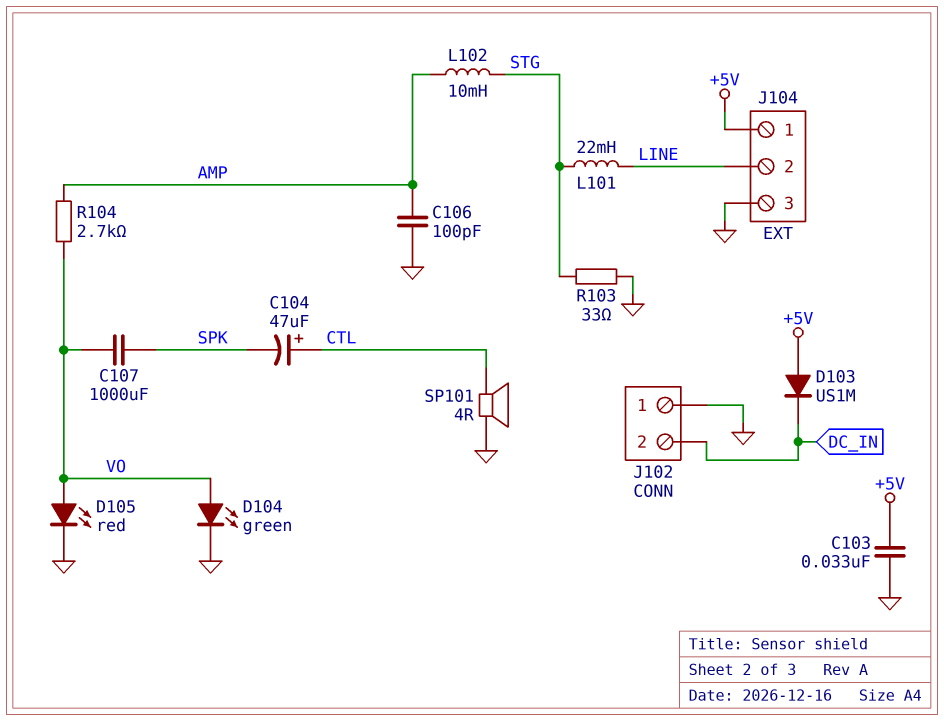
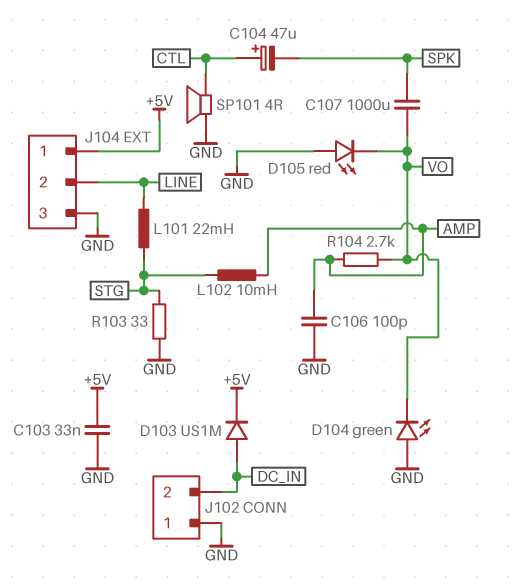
D103: diode US1M (A +5V, K DC_IN) -> diode US1M (A DC_IN, K +5V)
D104: LED green (A VO, K GND) -> LED green (A GND, K VO)
D105: LED red (A VO, K GND) -> LED red (A GND, K VO)

